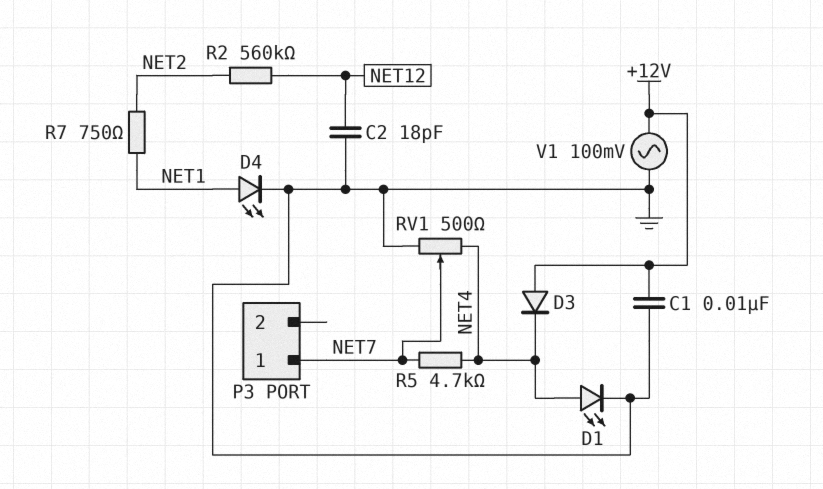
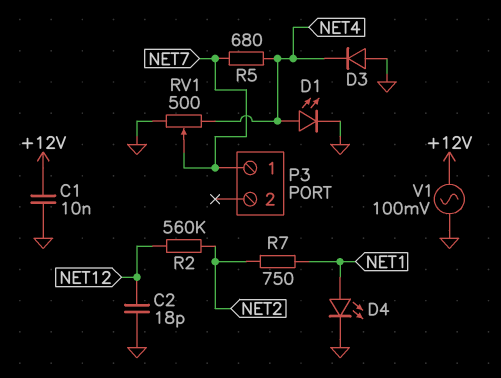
D3: diode (A +12V, K NET4) -> diode (A GND, K NET4)
R5: 4.7k (NET4, NET7) -> 680 (NET4, NET7)

